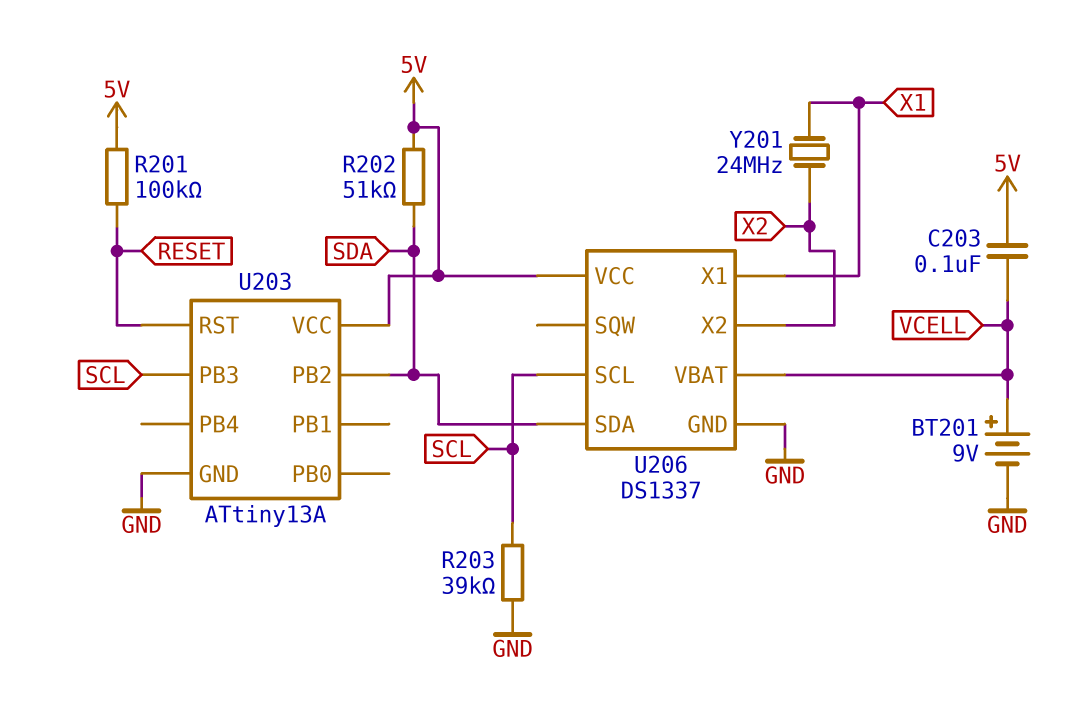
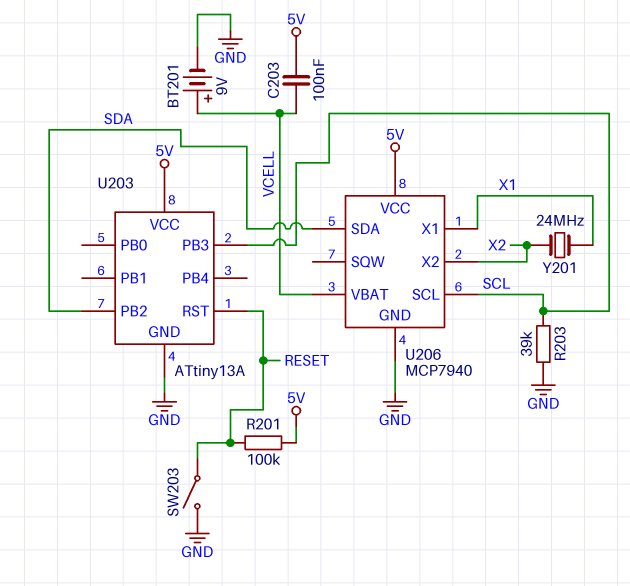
R202: 51k (5V, SDA) -> none
SW203: none -> switch (GND, RESET)
U206: DS1337 -> MCP7940

